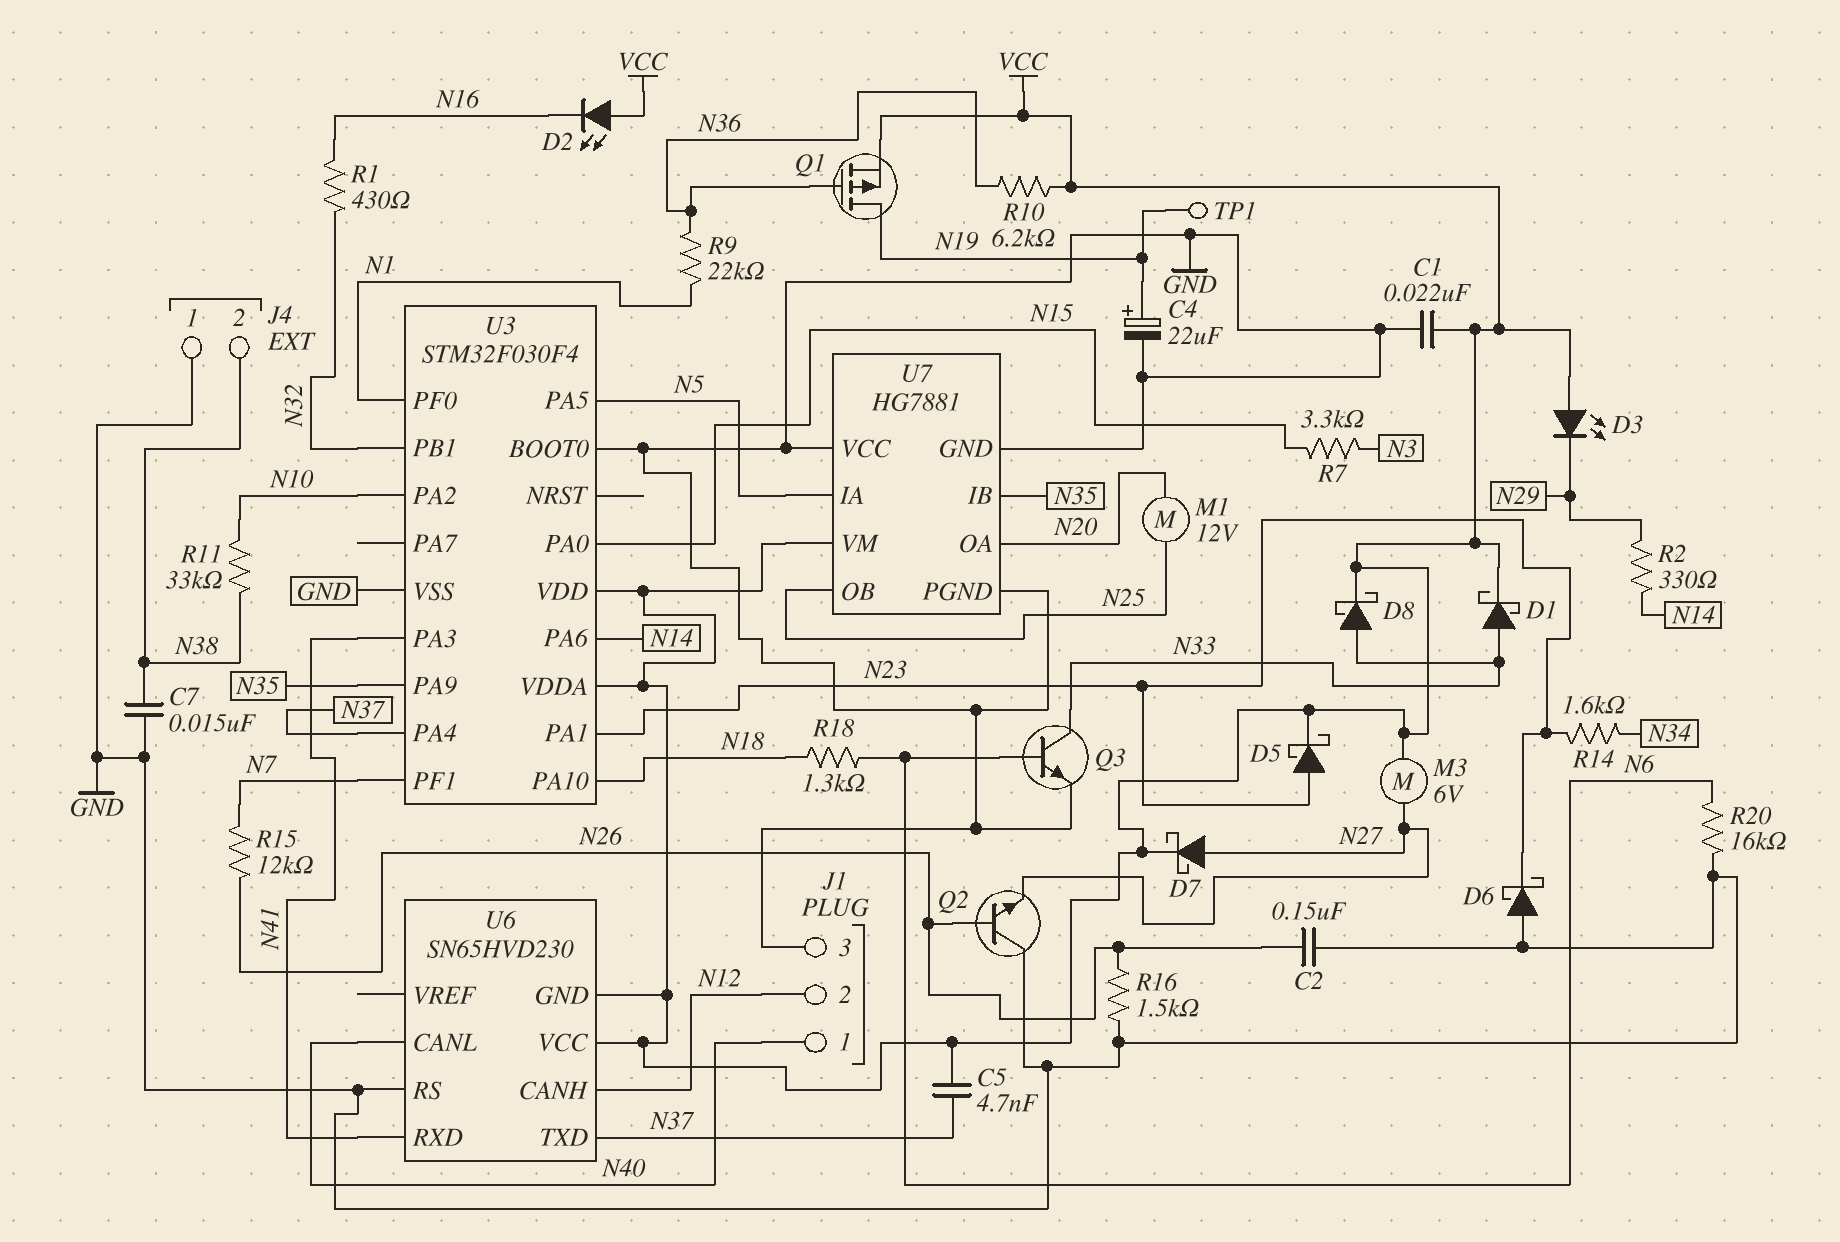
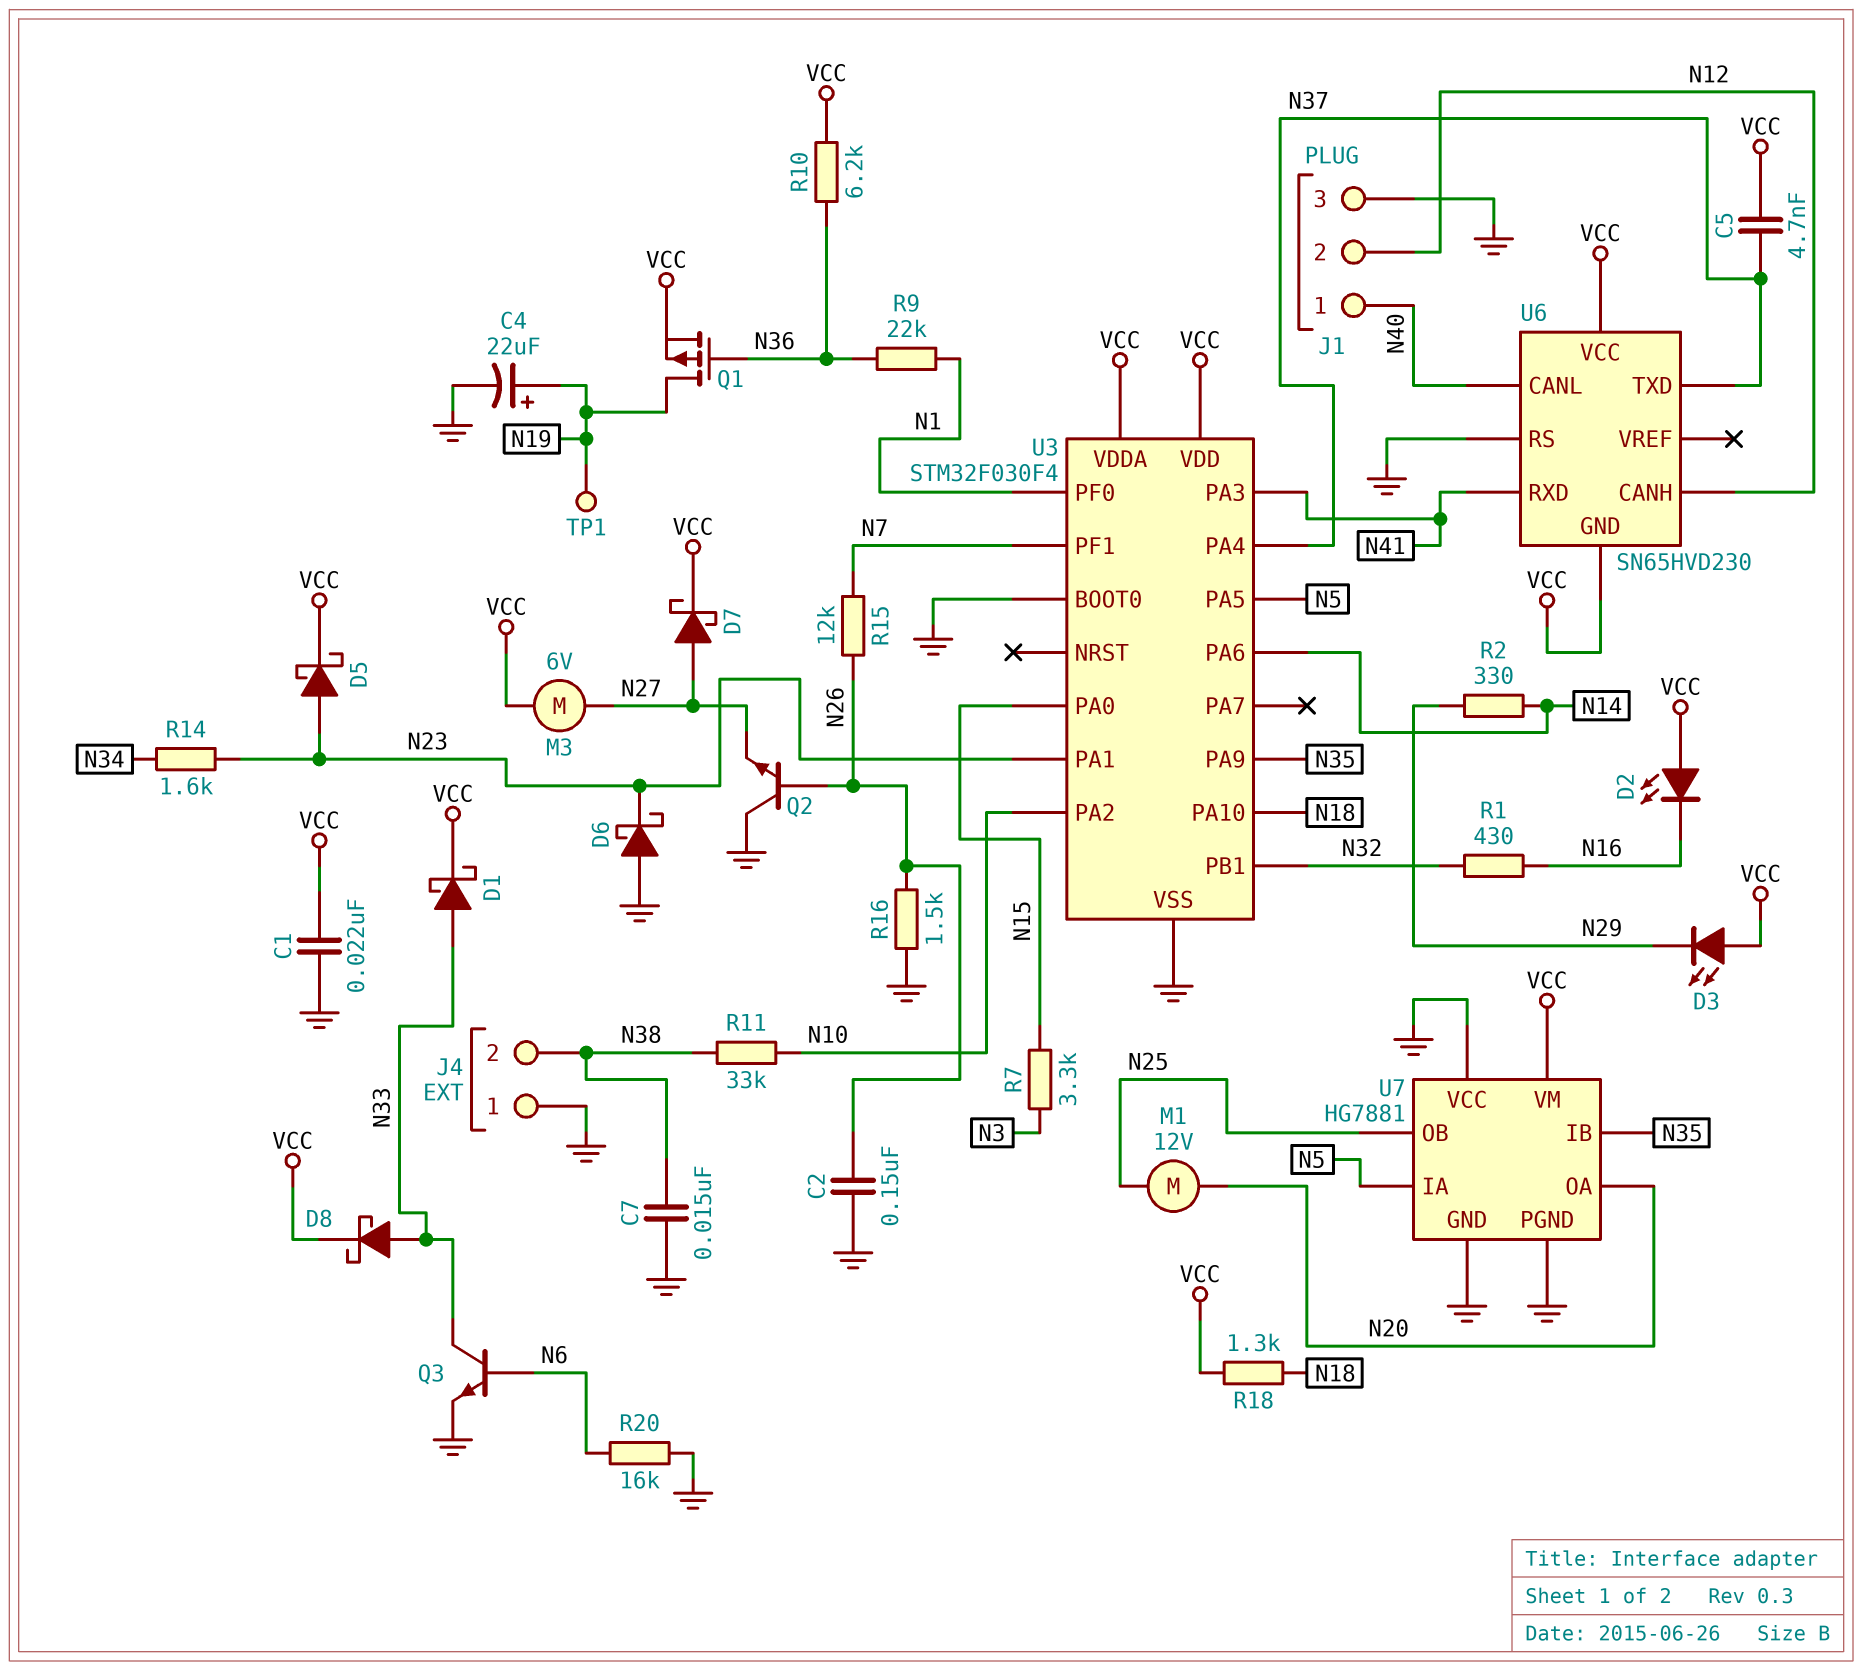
R18: 1.3k (N6, N18) -> 1.3k (N18, VCC)

